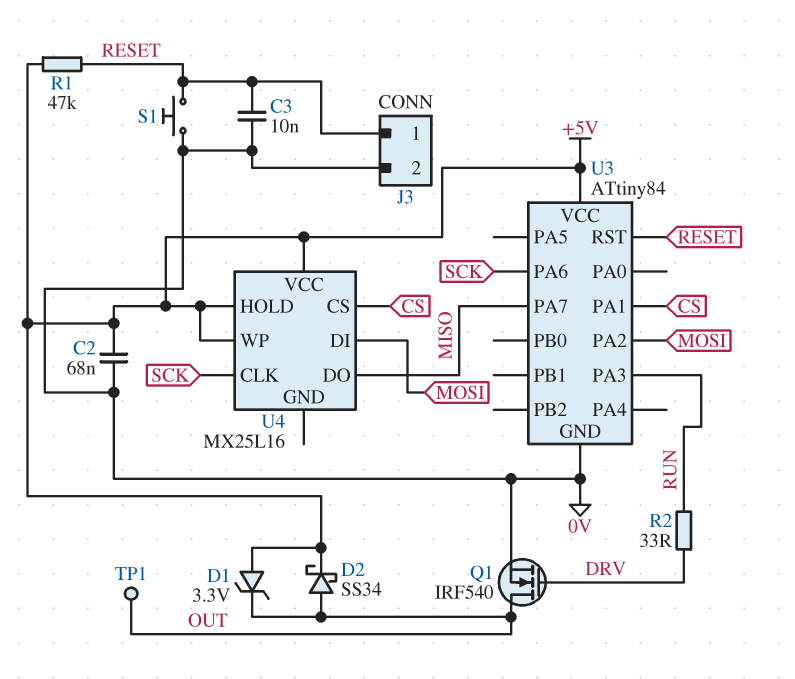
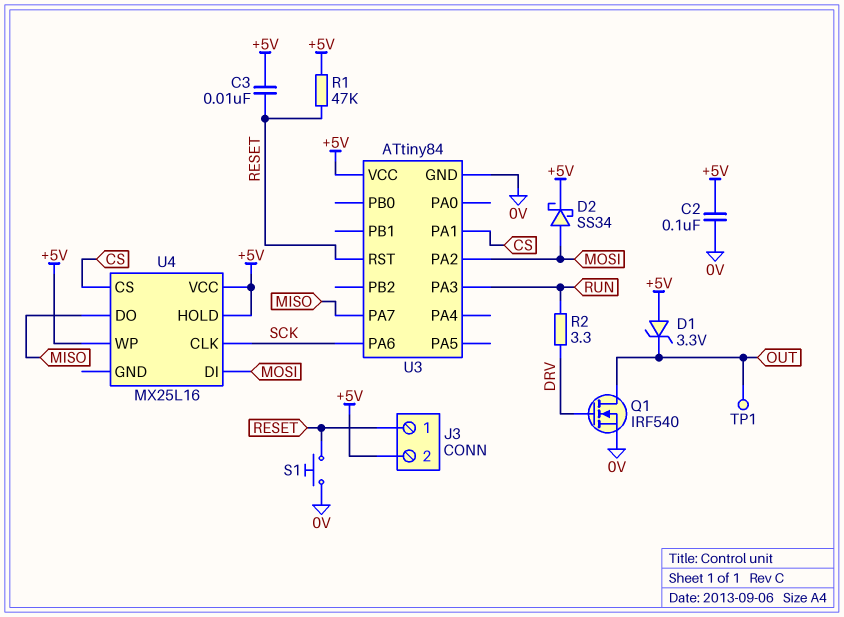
C2: 68nF (+5V, 0V) -> 100nF (+5V, 0V)
C3: 10nF (0V, RESET) -> 10nF (+5V, RESET)
D2: schottky SS34 (A OUT, K +5V) -> schottky SS34 (A MOSI, K +5V)
J3 pin 2: 0V -> +5V
R2: 33 (DRV, RUN) -> 3.3 (DRV, RUN)

